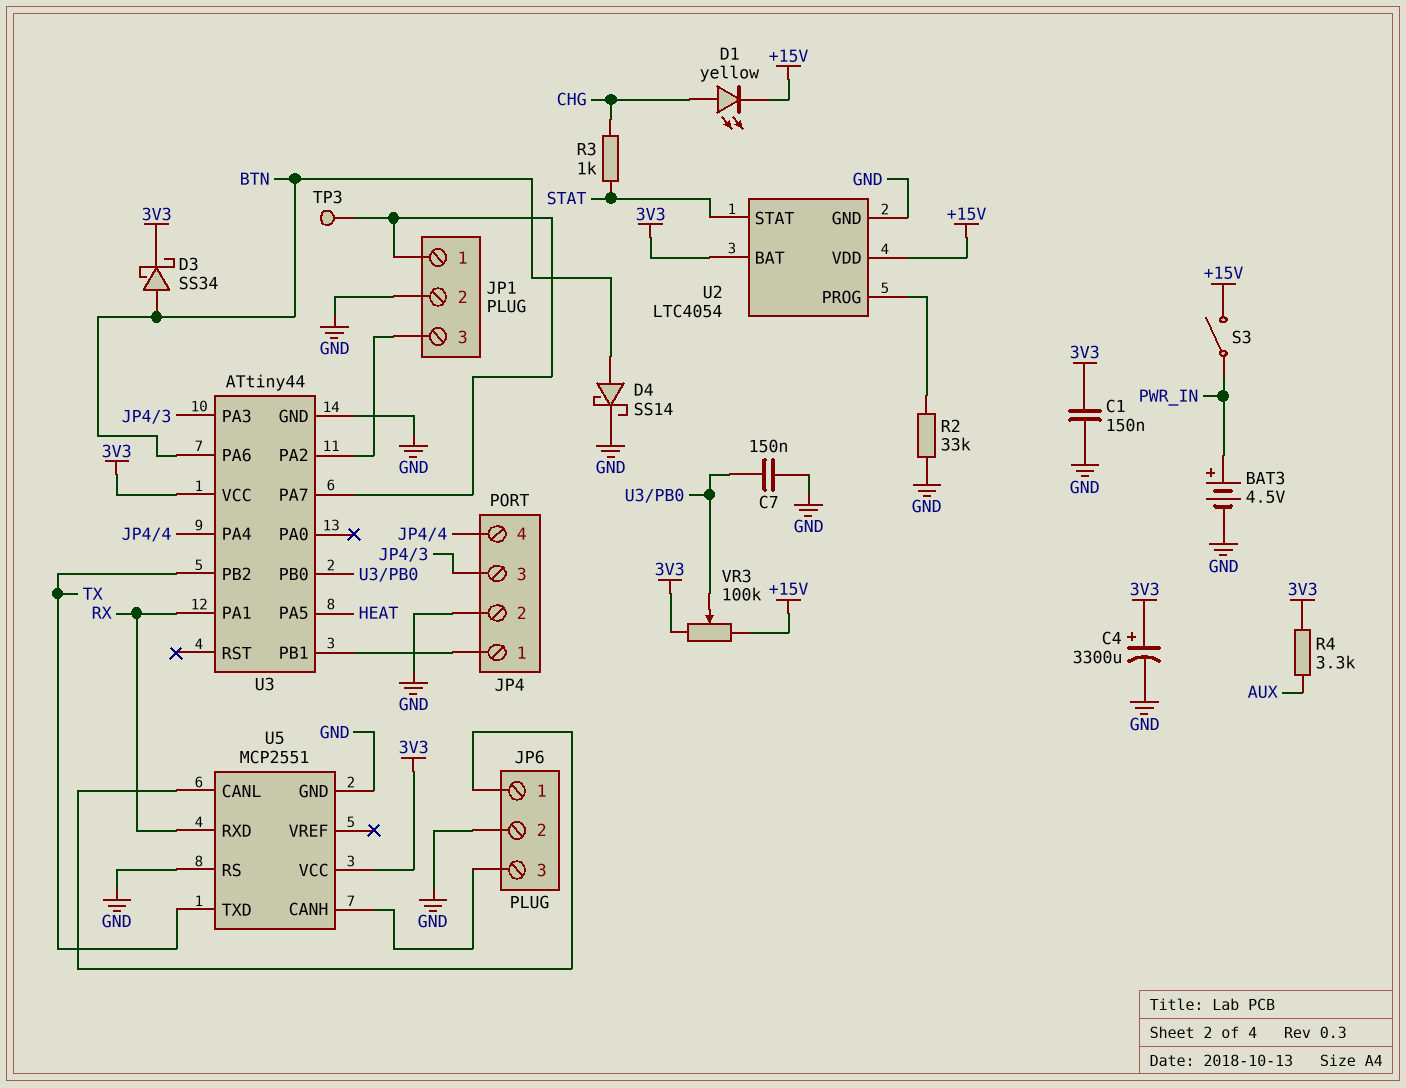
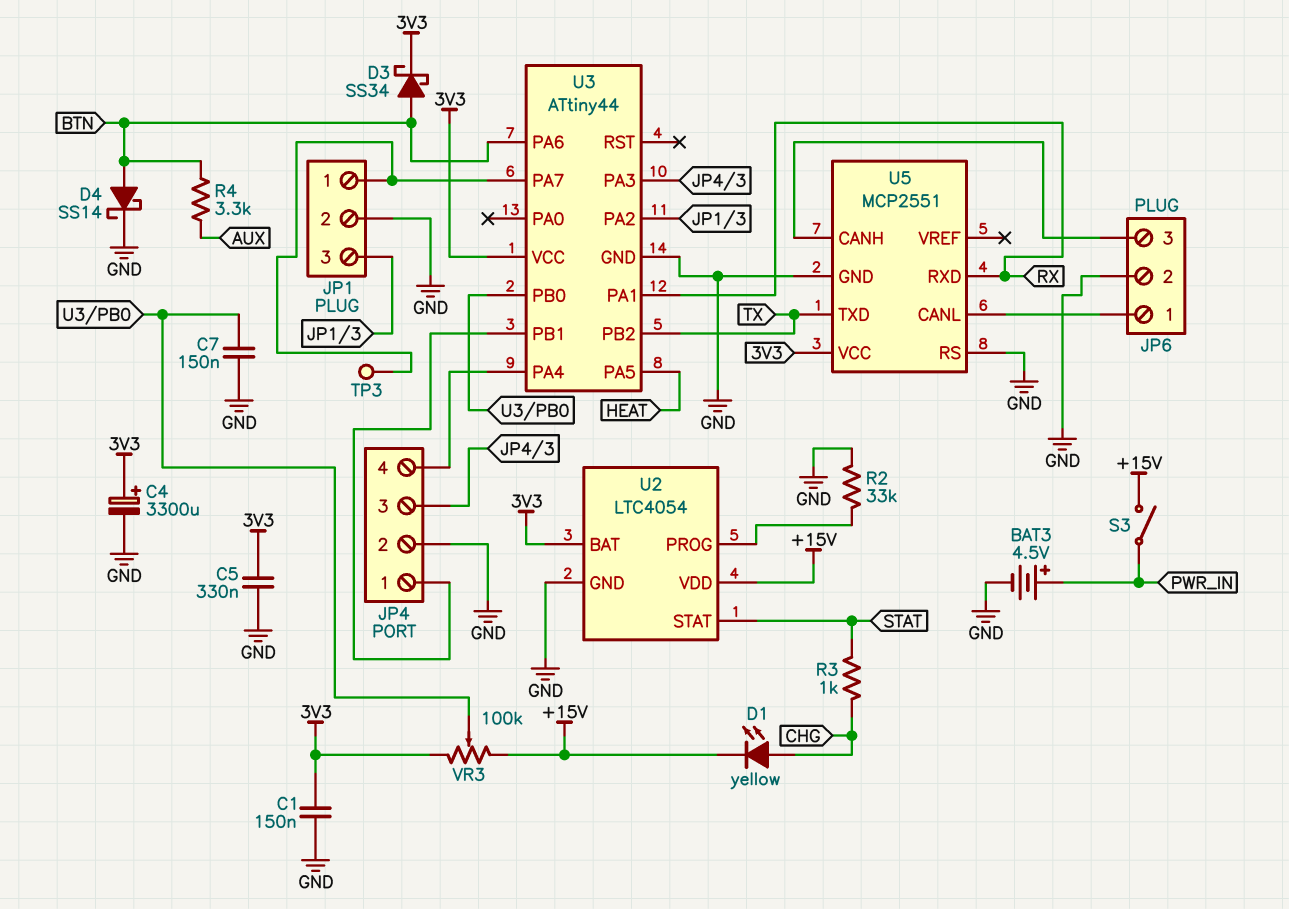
C5: none -> 330nF (3V3, GND)
R4: 3.3k (3V3, AUX) -> 3.3k (AUX, BTN)

